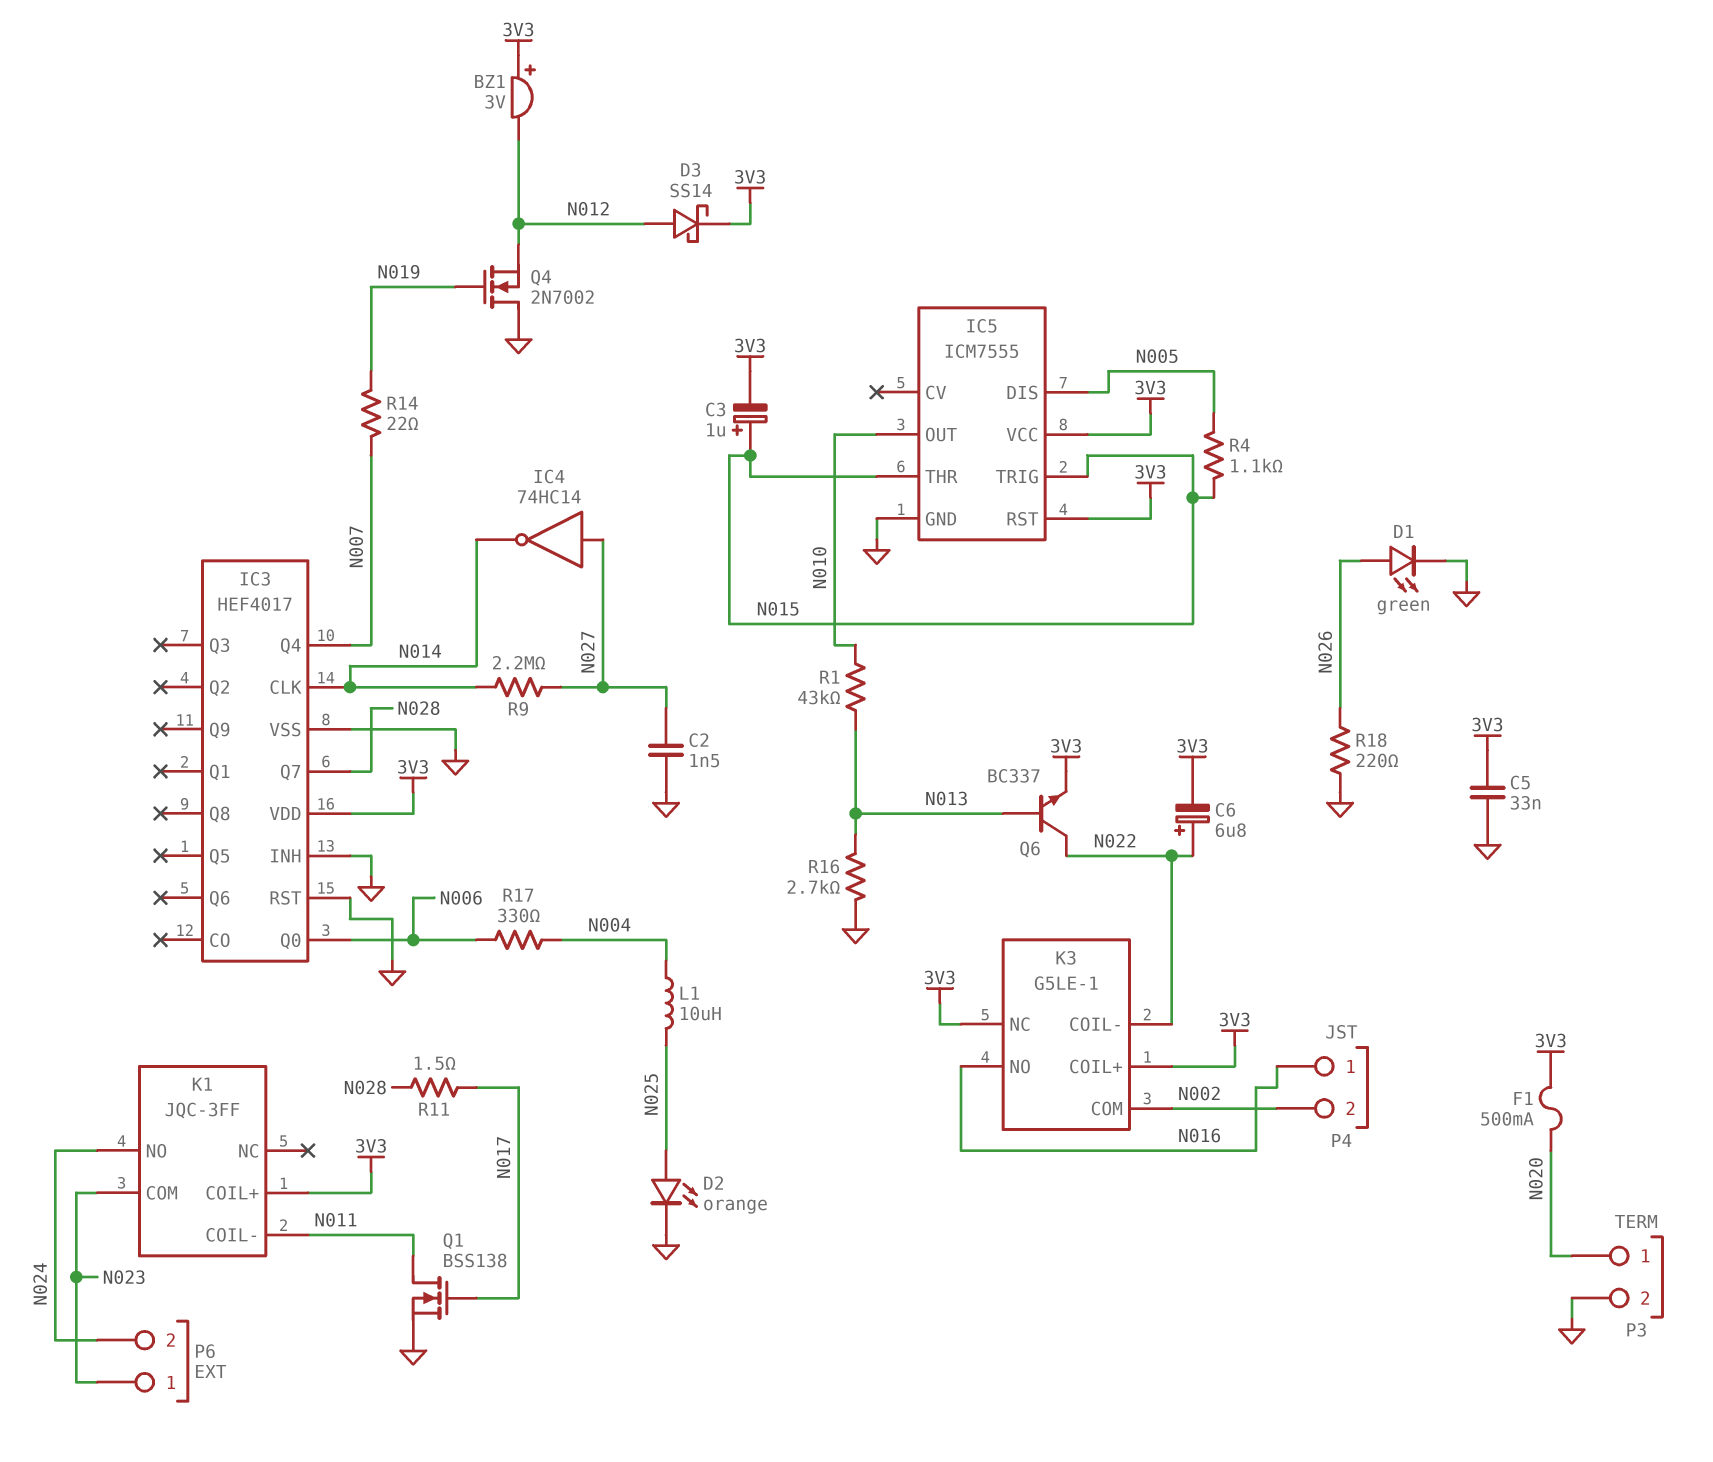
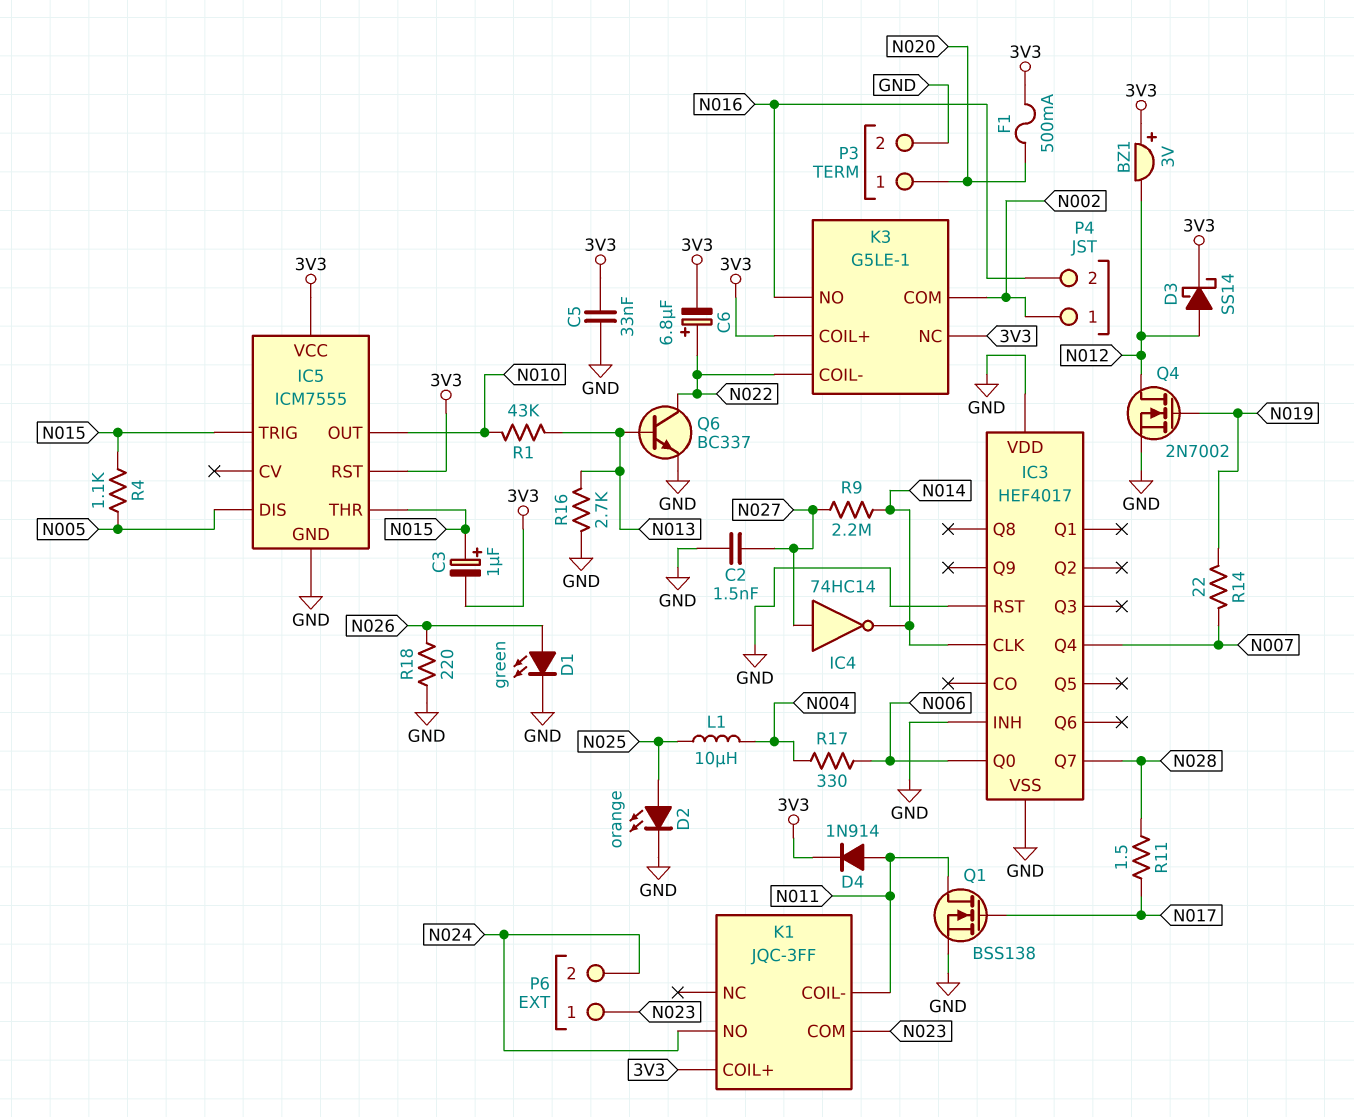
D4: none -> diode 1N914 (A N011, K 3V3)
IC3 pin VDD: 3V3 -> GND
P4 pin 1: N016 -> N002
P4 pin 2: N002 -> N016
Q4: NMOS 2N7002 (G N019, D GND, S N012) -> NMOS 2N7002 (G N019, D N012, S GND)
Q6: NPN BC337 (B N013, C N022, E 3V3) -> NPN BC337 (B N013, C N022, E GND)

